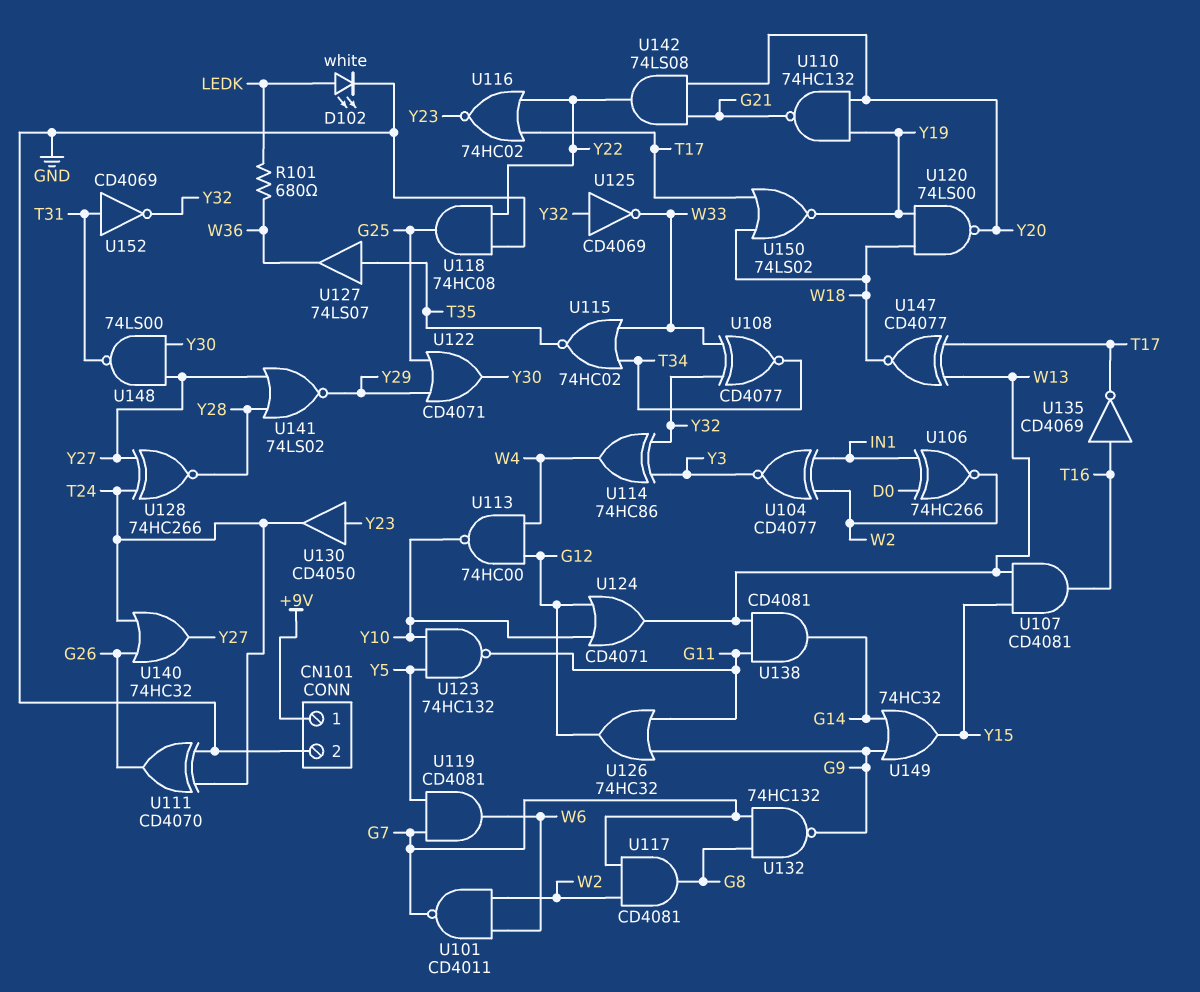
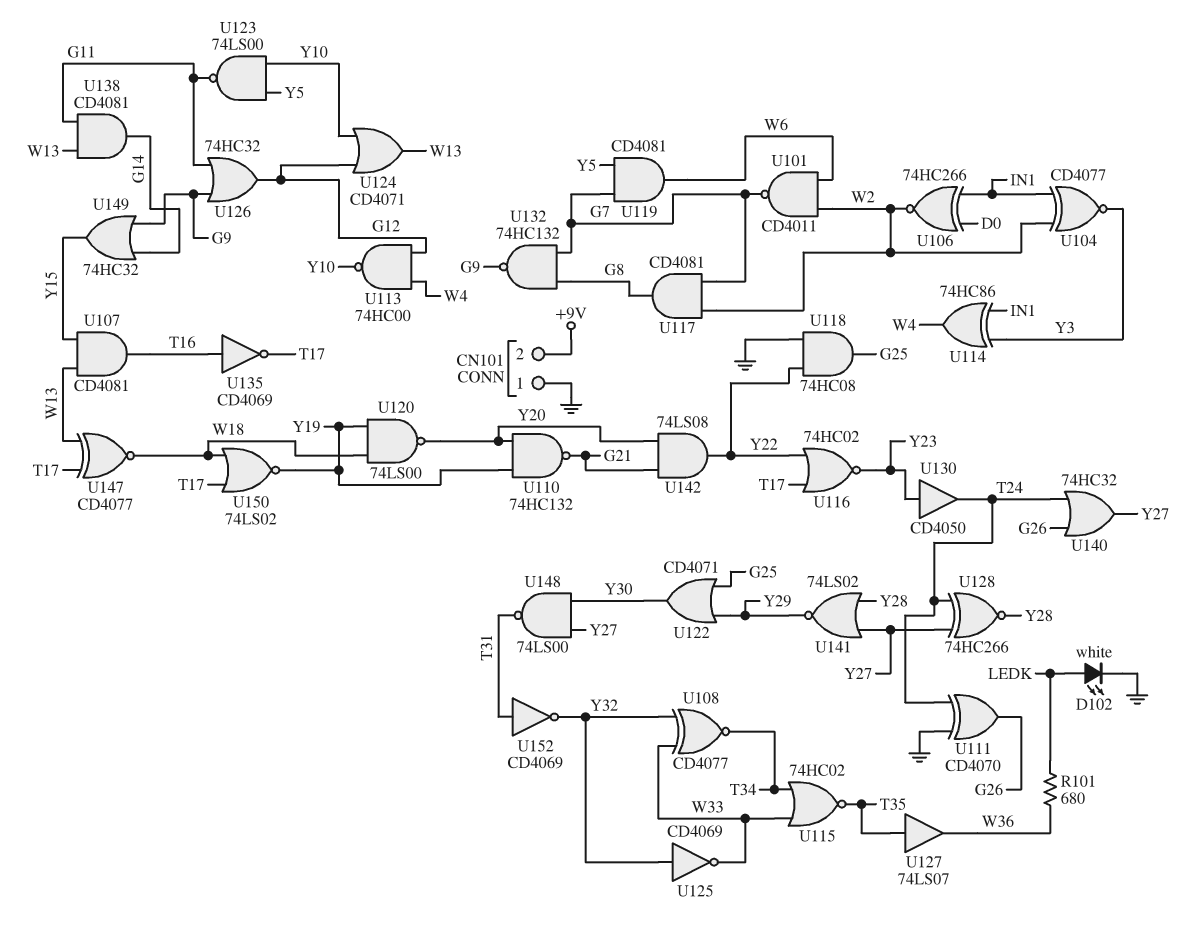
CN101 pin 1: +9V -> GND
CN101 pin 2: GND -> +9V
U114: XOR 74HC86 (in Y3, in Y32, out W4) -> XOR 74HC86 (in IN1, in Y3, out W4)
U123: NAND 74HC132 (in Y5, in Y10, out G11) -> NAND 74LS00 (in Y5, in Y10, out G11)

